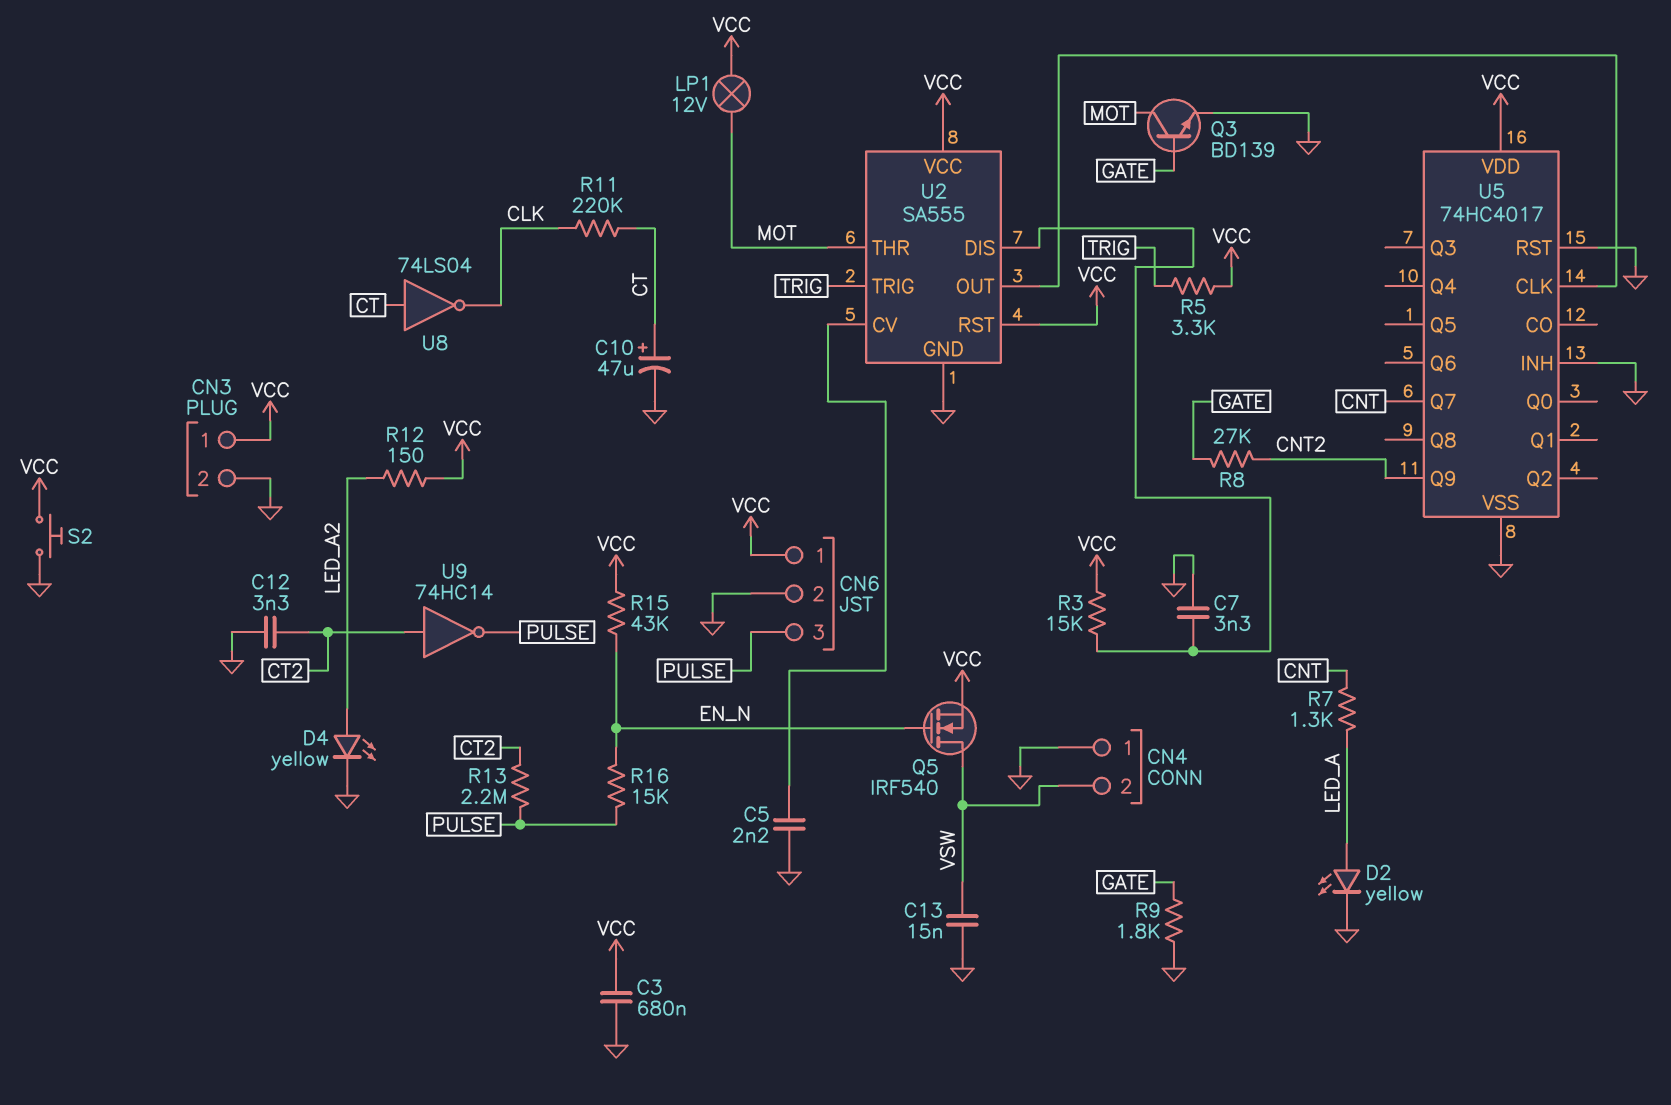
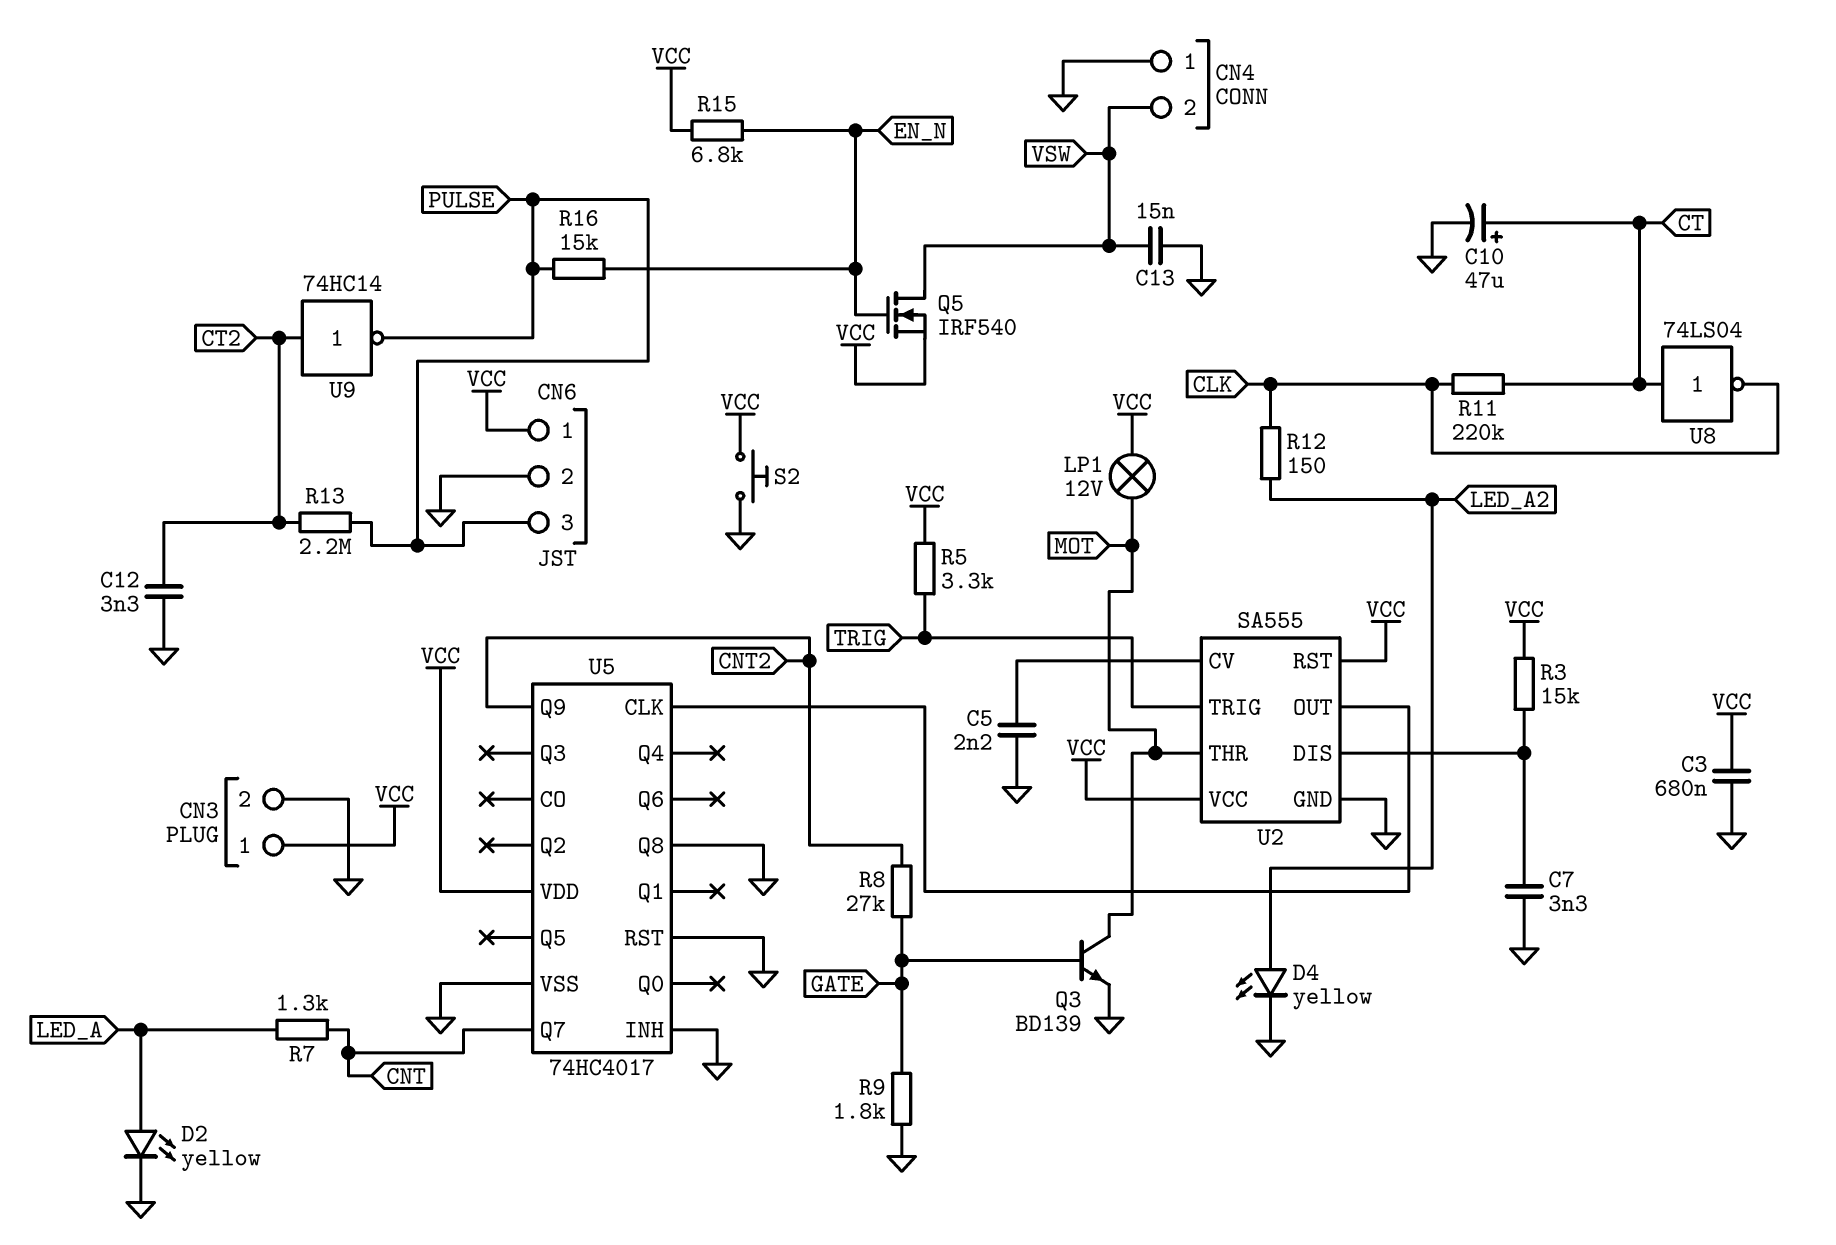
R12: 150 (LED_A2, VCC) -> 150 (CLK, LED_A2)
R15: 43k (EN_N, VCC) -> 6.8k (EN_N, VCC)
U5 pin Q8: none -> GND

